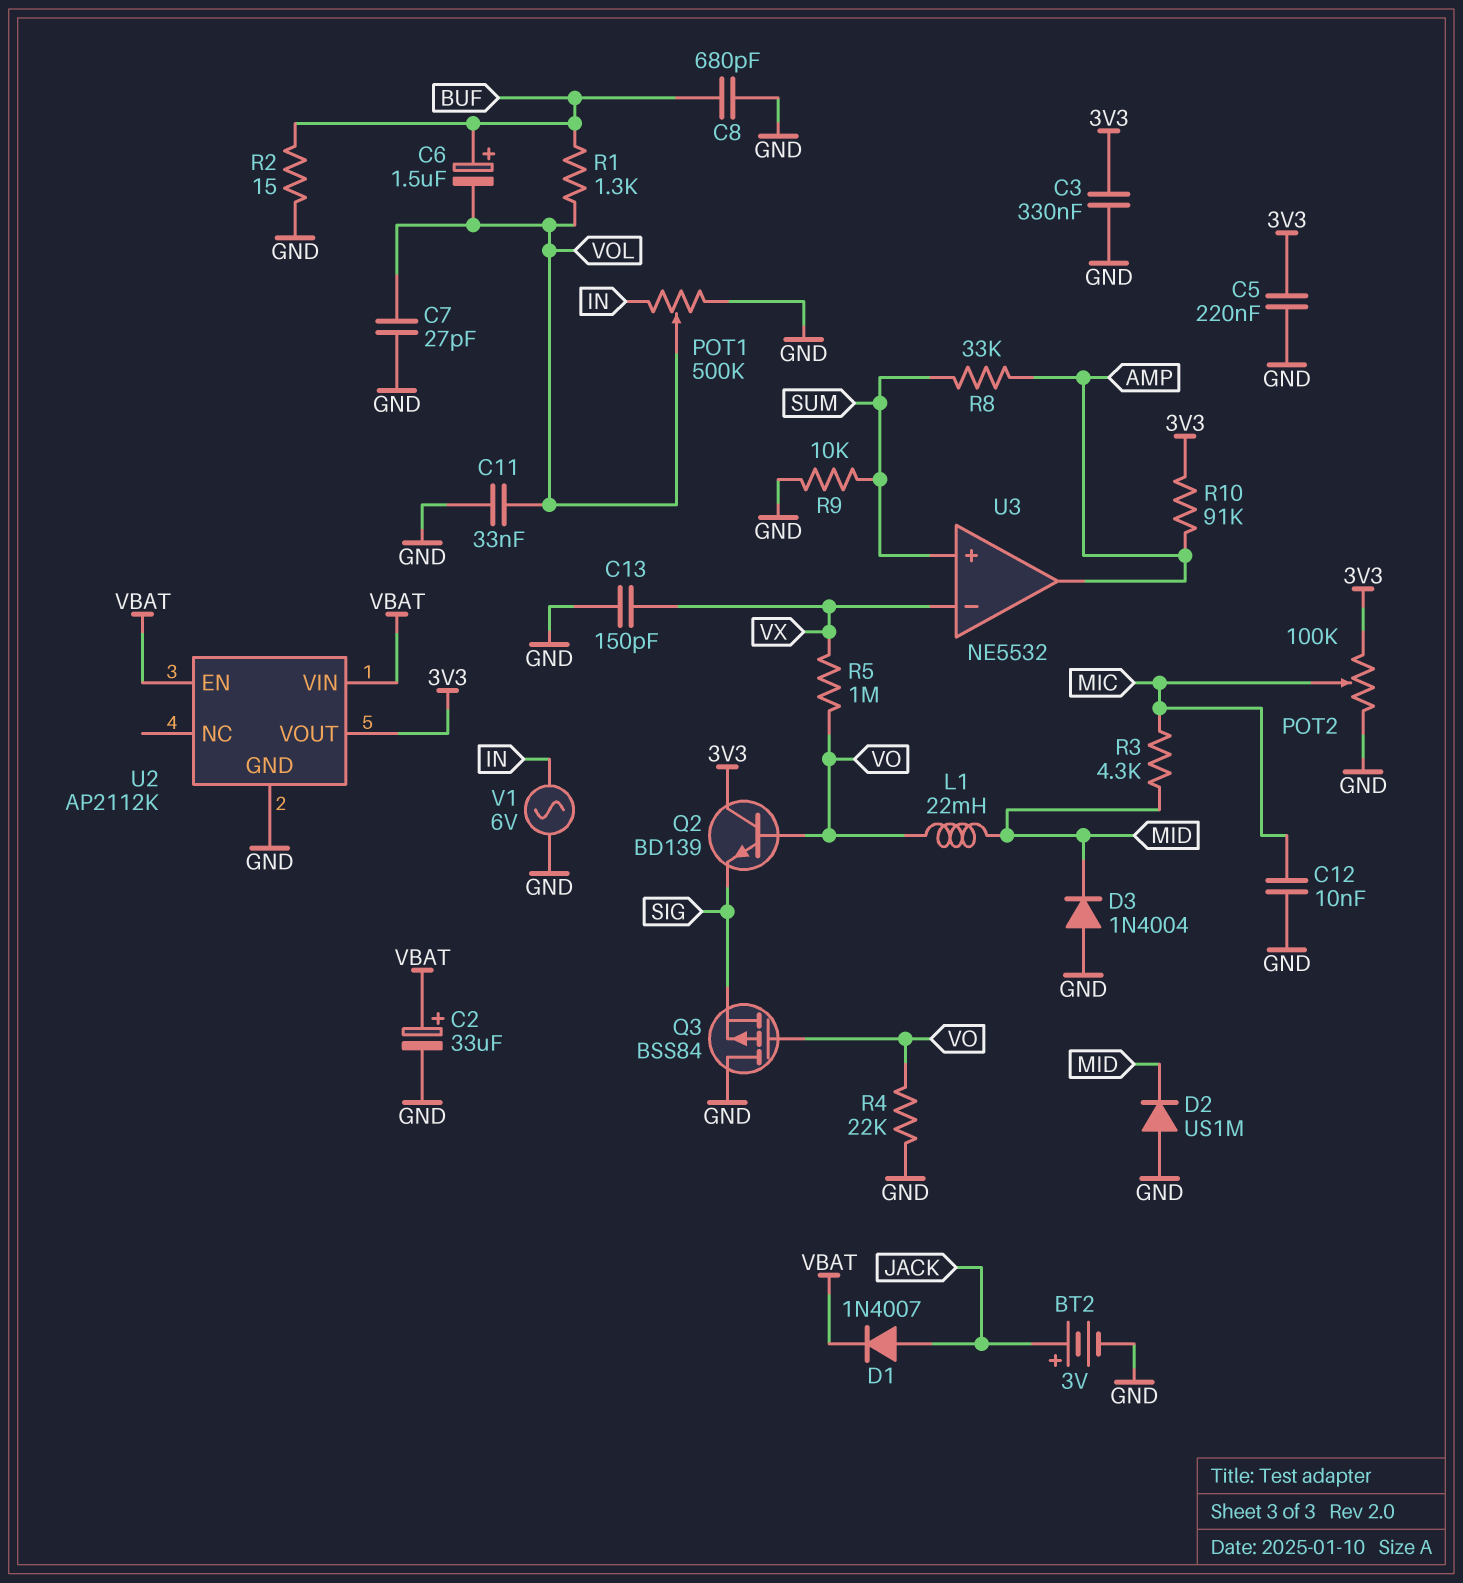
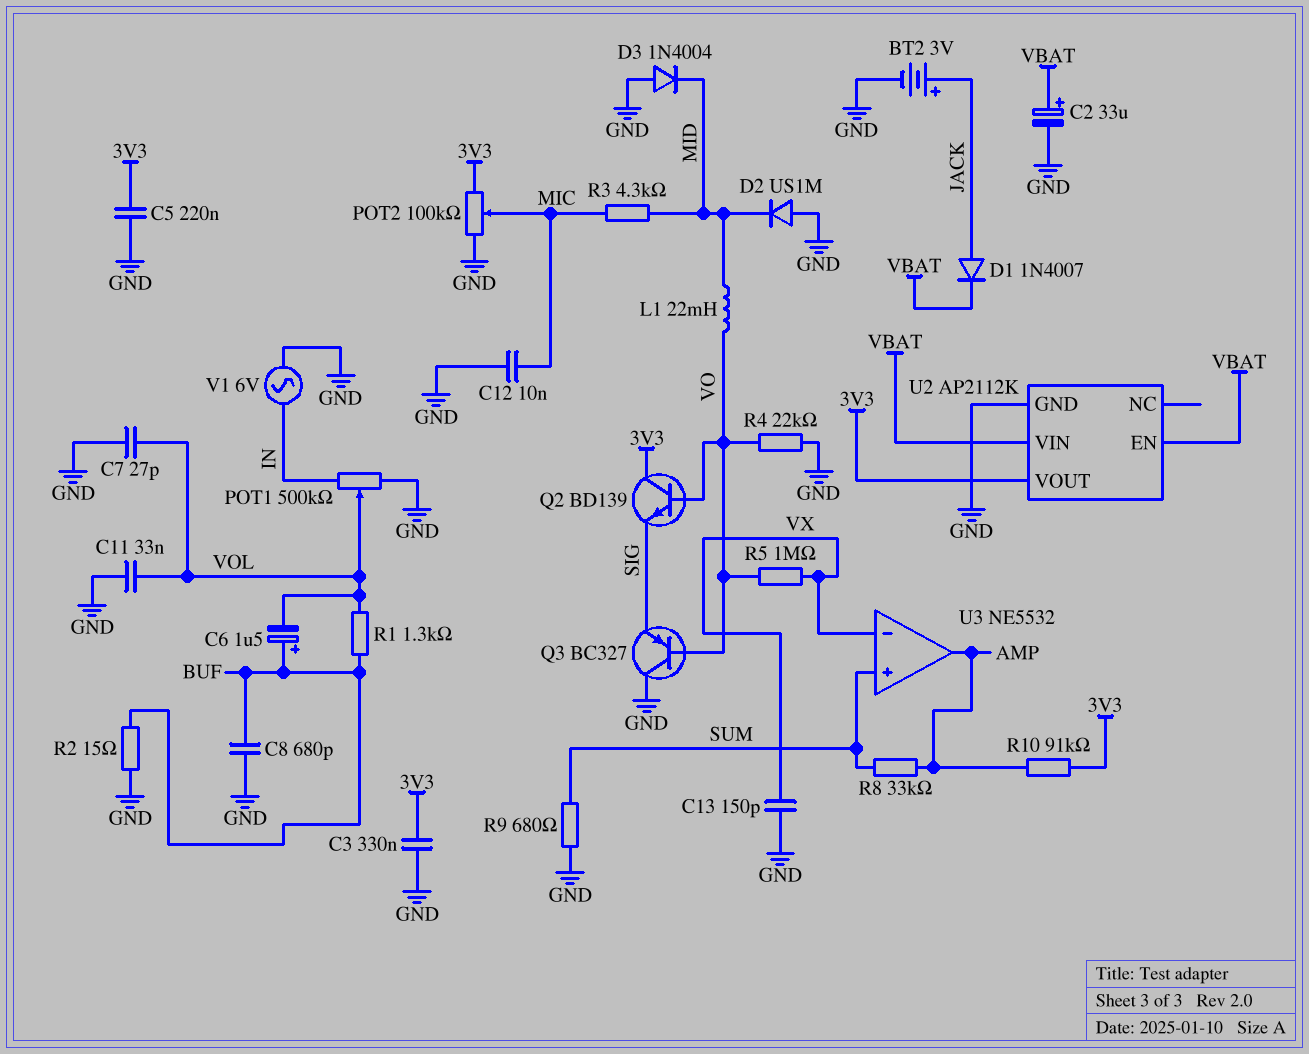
Q3: PMOS BSS84 (G VO, D GND, S SIG) -> PNP BC327 (B VO, C GND, E SIG)
R9: 10k (GND, SUM) -> 680 (GND, SUM)

